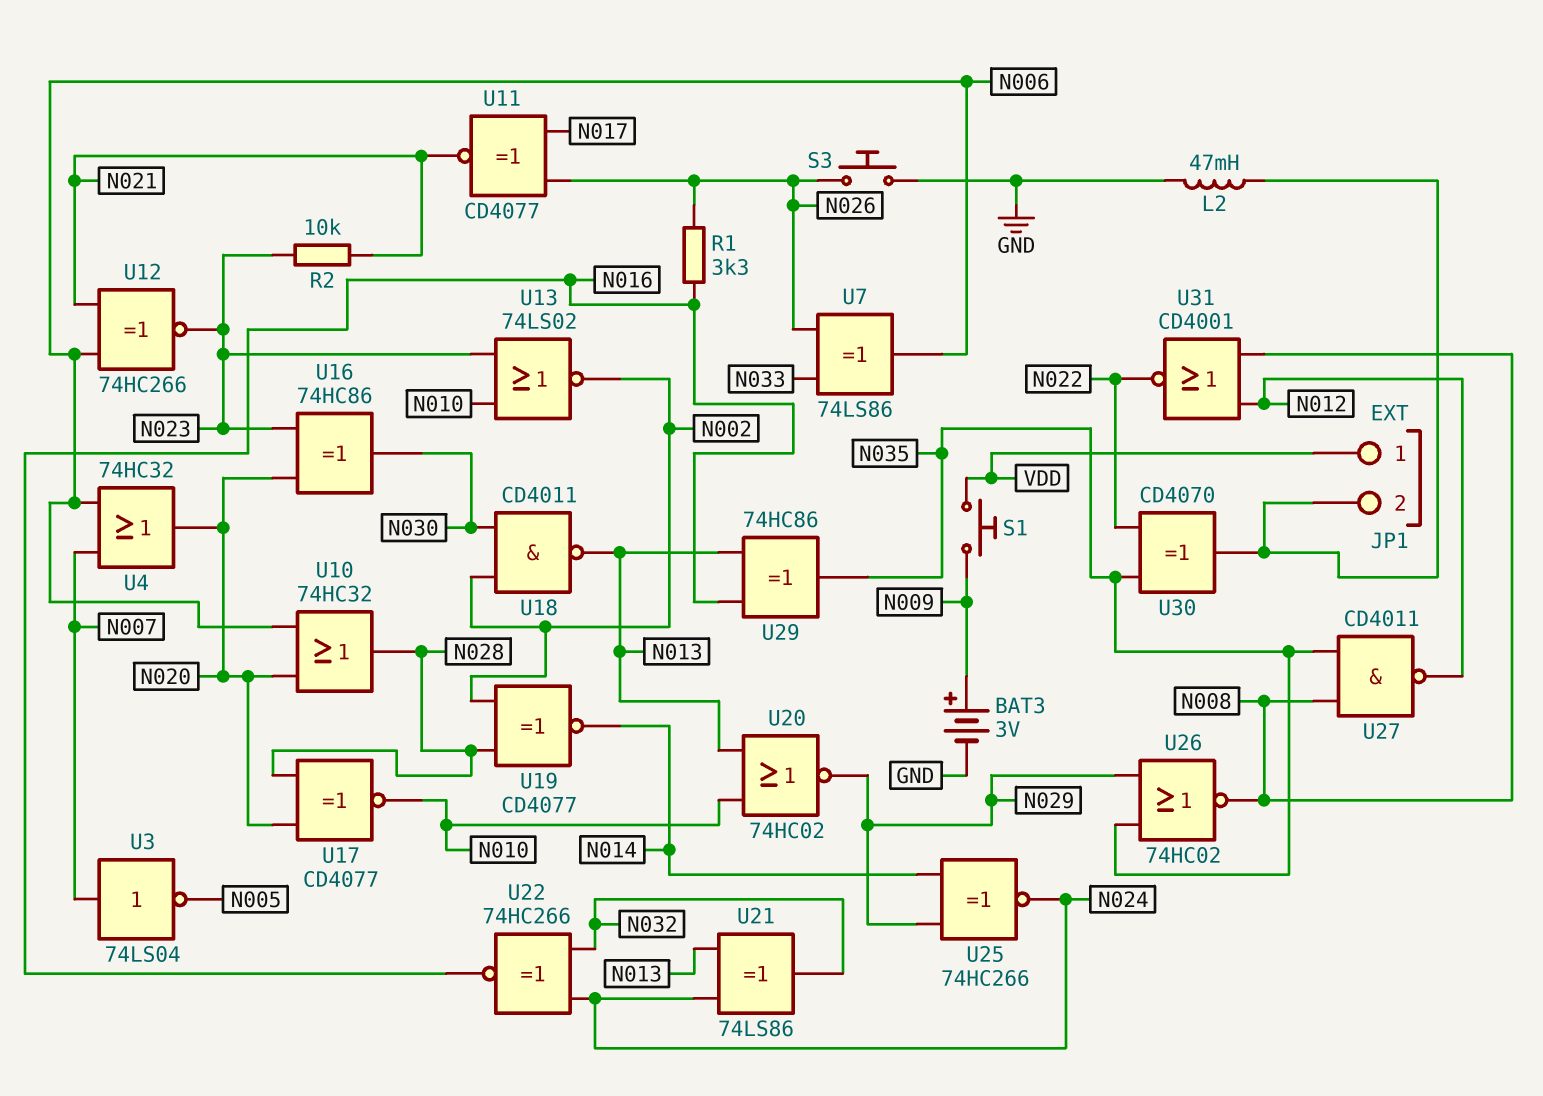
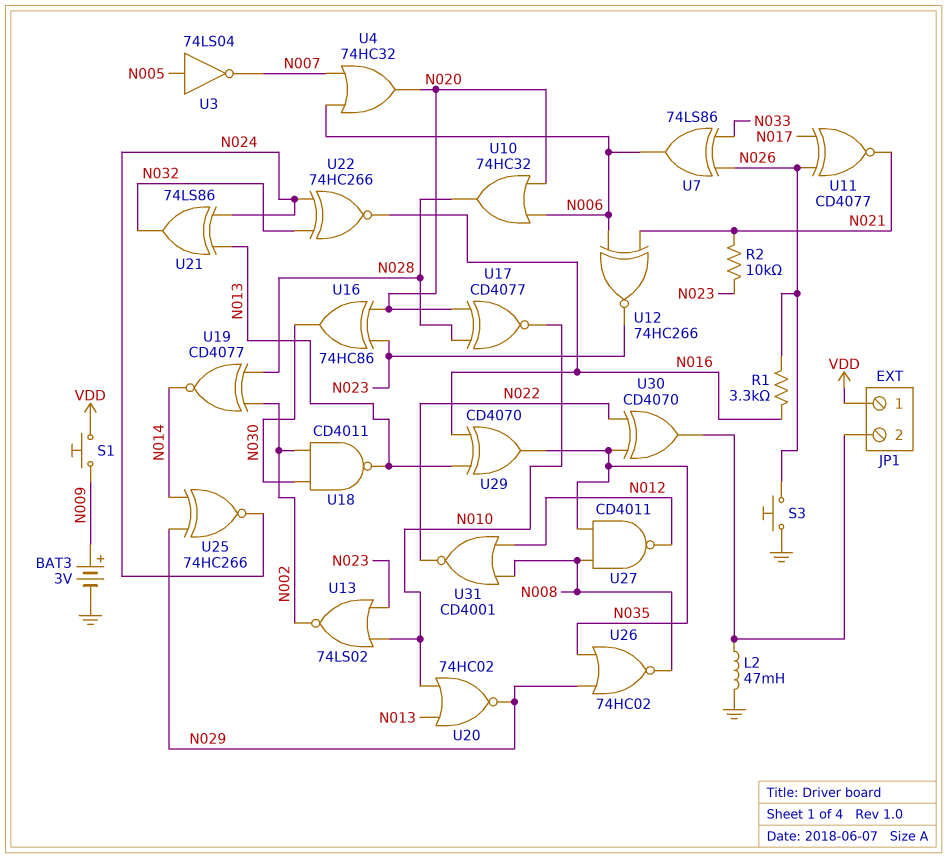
U3: NOT 74LS04 (in N007, out N005) -> NOT 74LS04 (in N005, out N007)
U29: XOR 74HC86 (in N013, in N016, out N035) -> XOR CD4070 (in N013, in N016, out N035)

